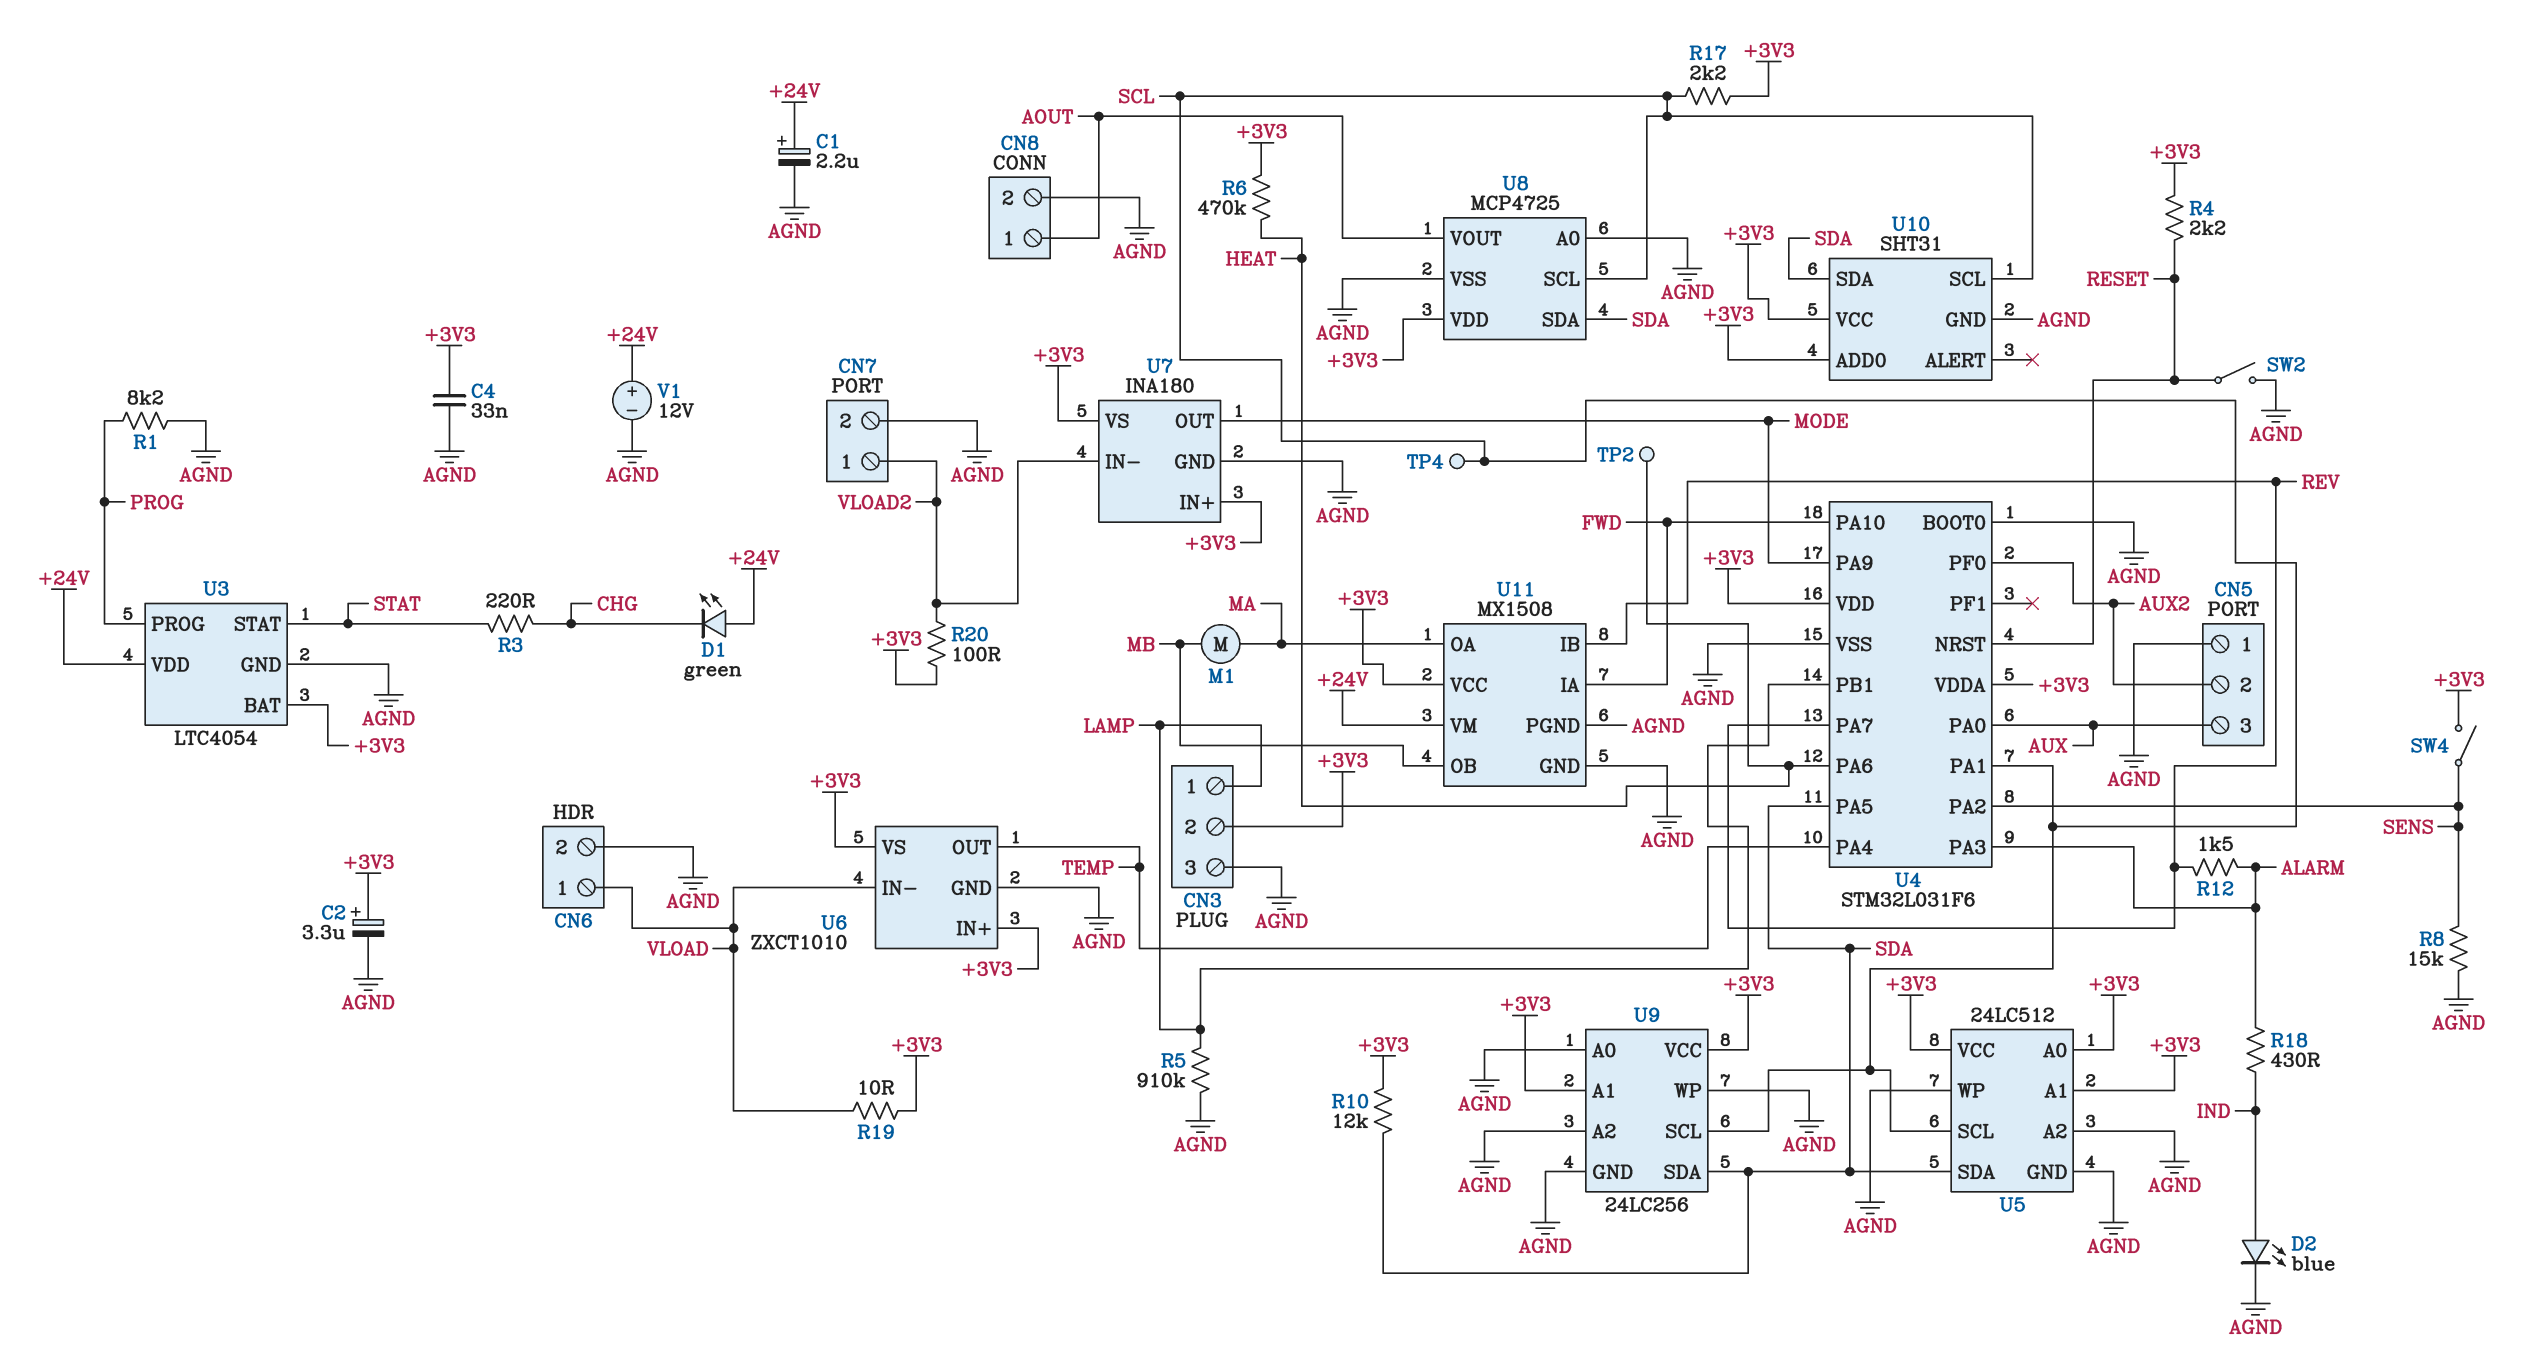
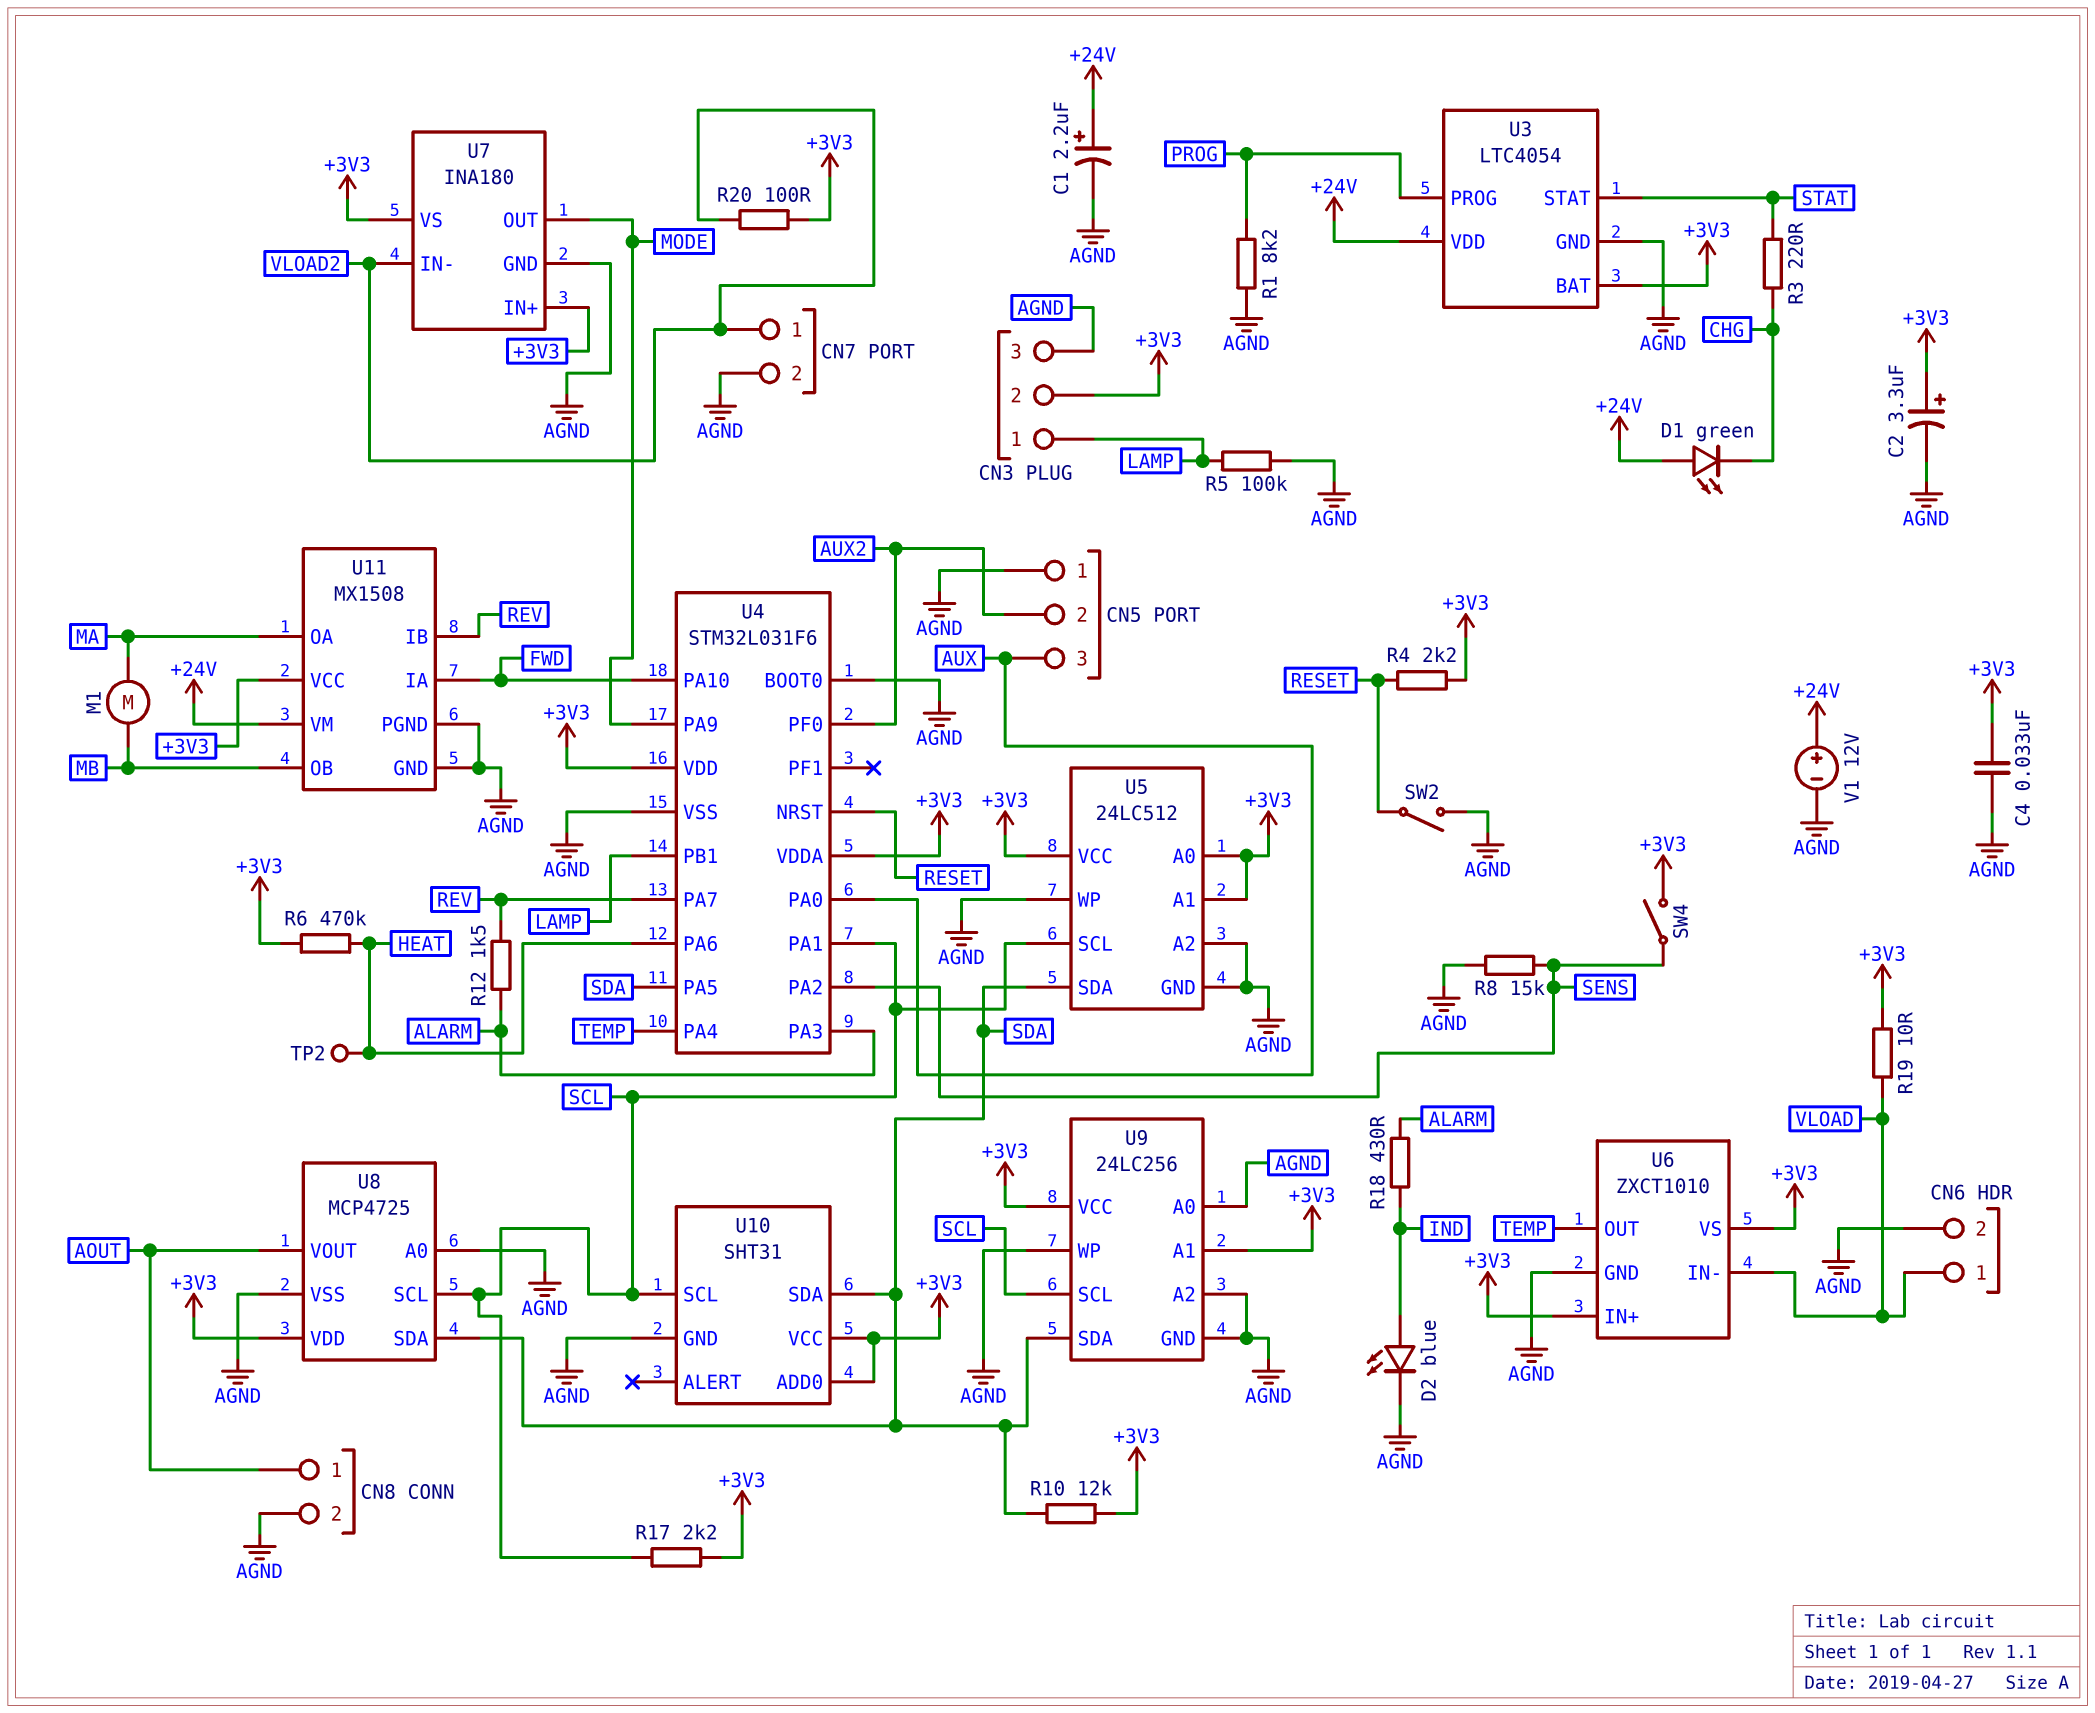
R5: 910k (AGND, LAMP) -> 100k (AGND, LAMP)
TP4: test point (SCL) -> none

